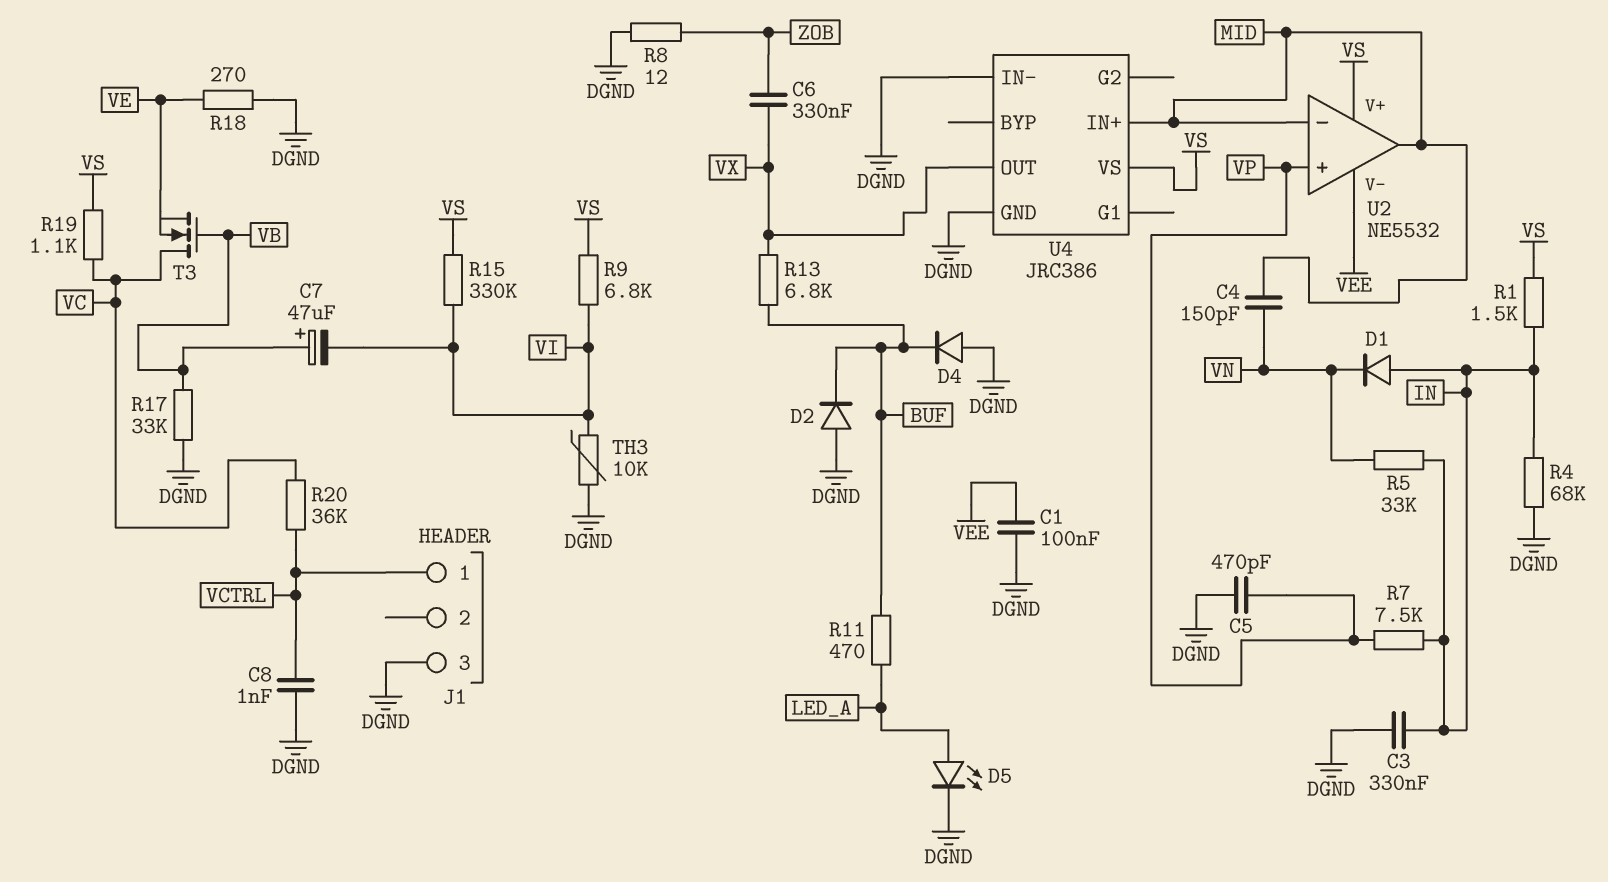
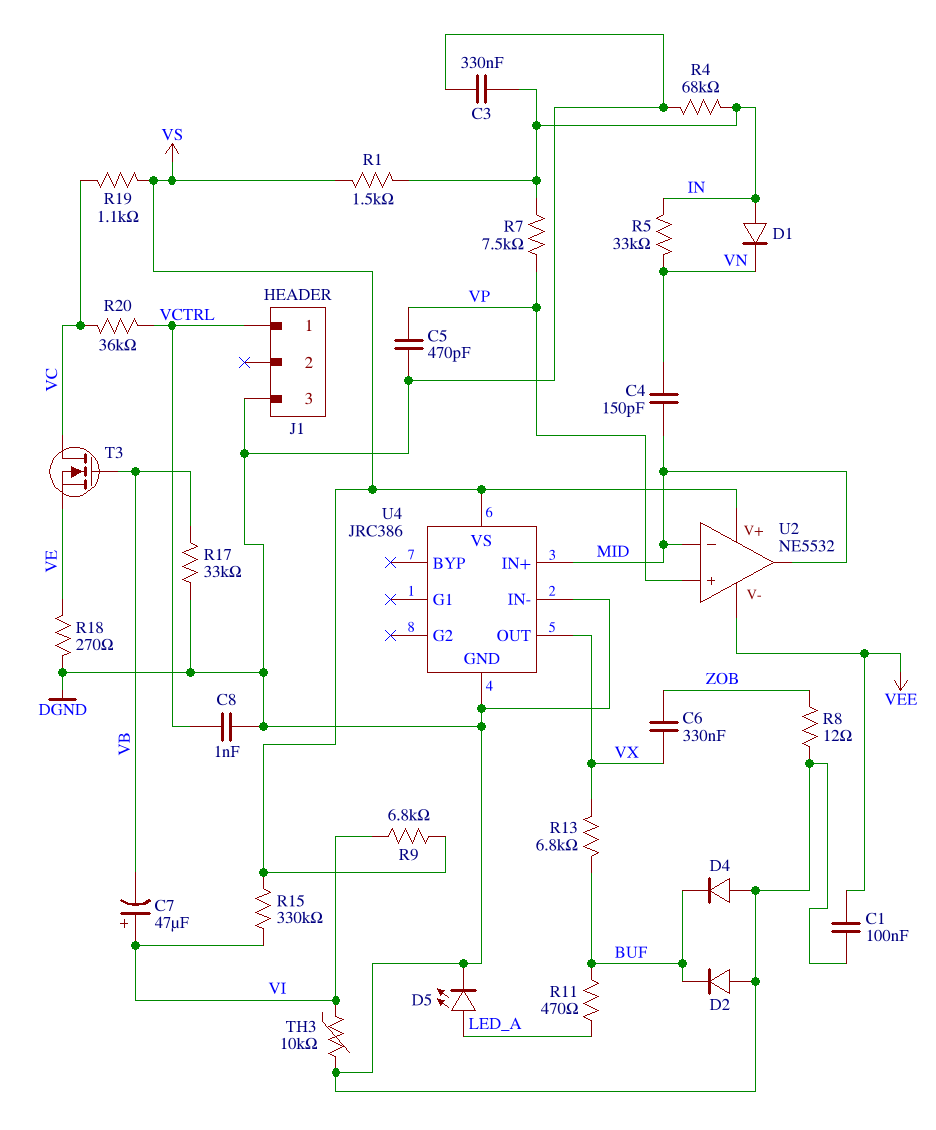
C7: 47uF (plus VB, minus VI) -> 47uF (plus VI, minus VB)

